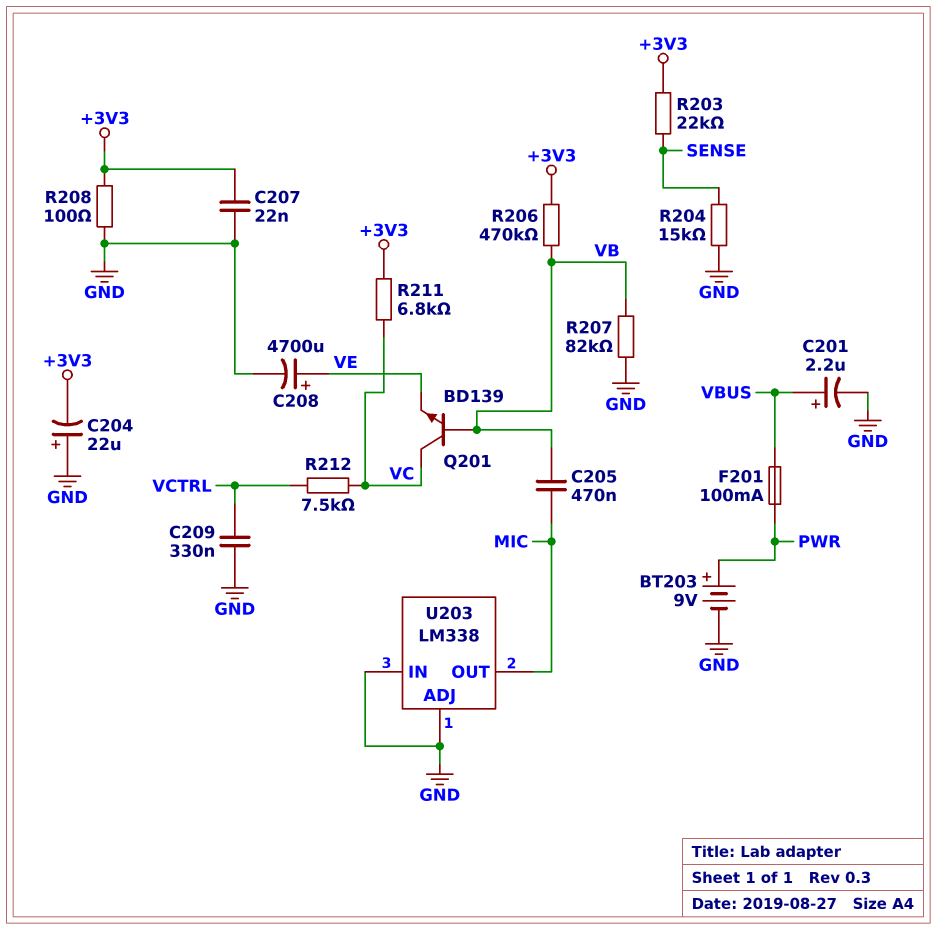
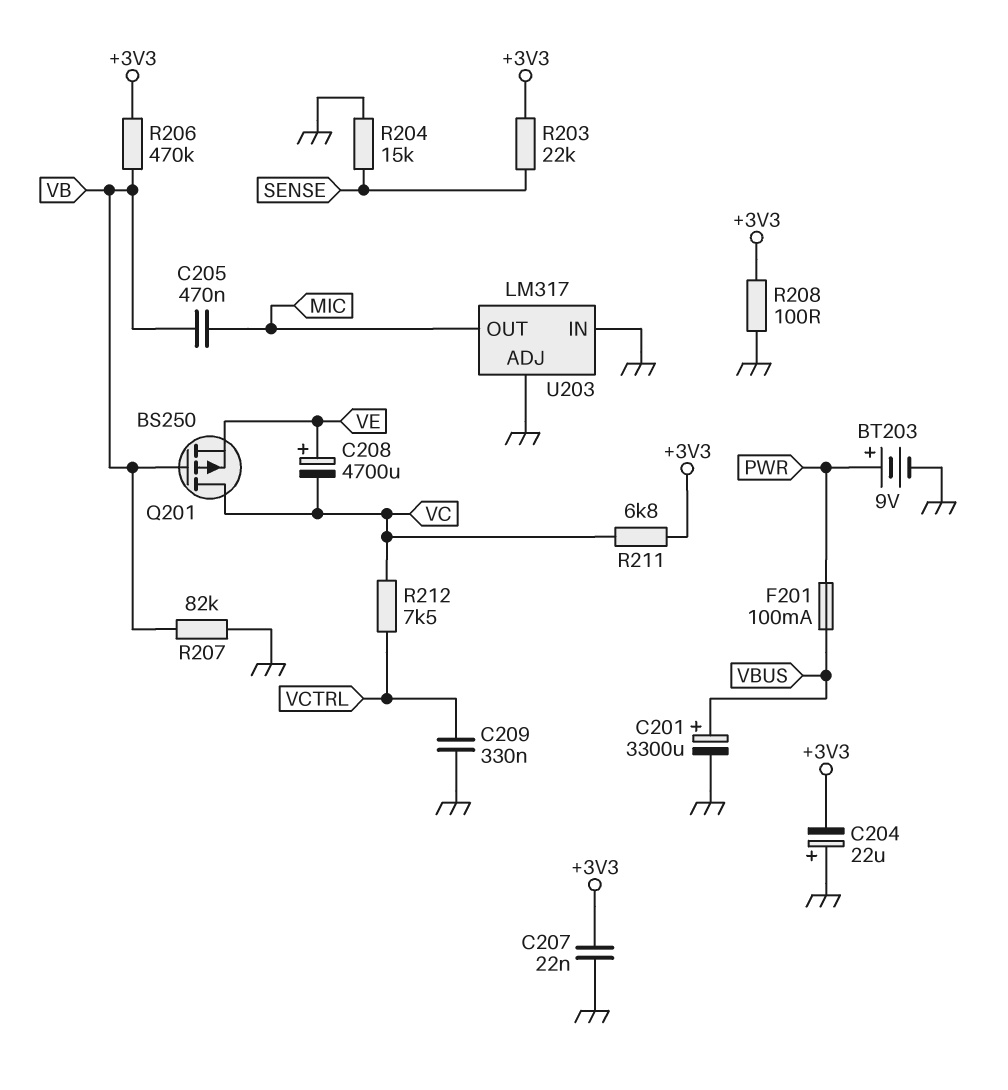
C201: 2.2uF (plus VBUS, minus GND) -> 3300uF (plus VBUS, minus GND)
C208: 4700uF (plus VE, minus GND) -> 4700uF (plus VE, minus VC)
Q201: NPN BD139 (B VB, C VC, E VE) -> PMOS BS250 (G VB, D VC, S VE)
U203: LM338 -> LM317

